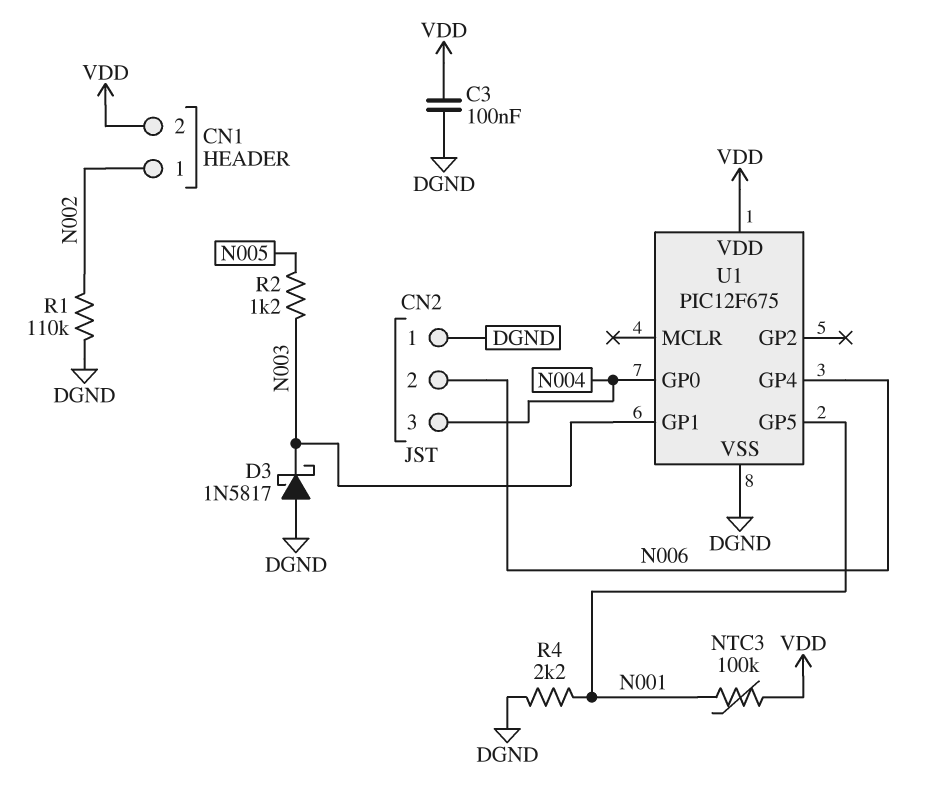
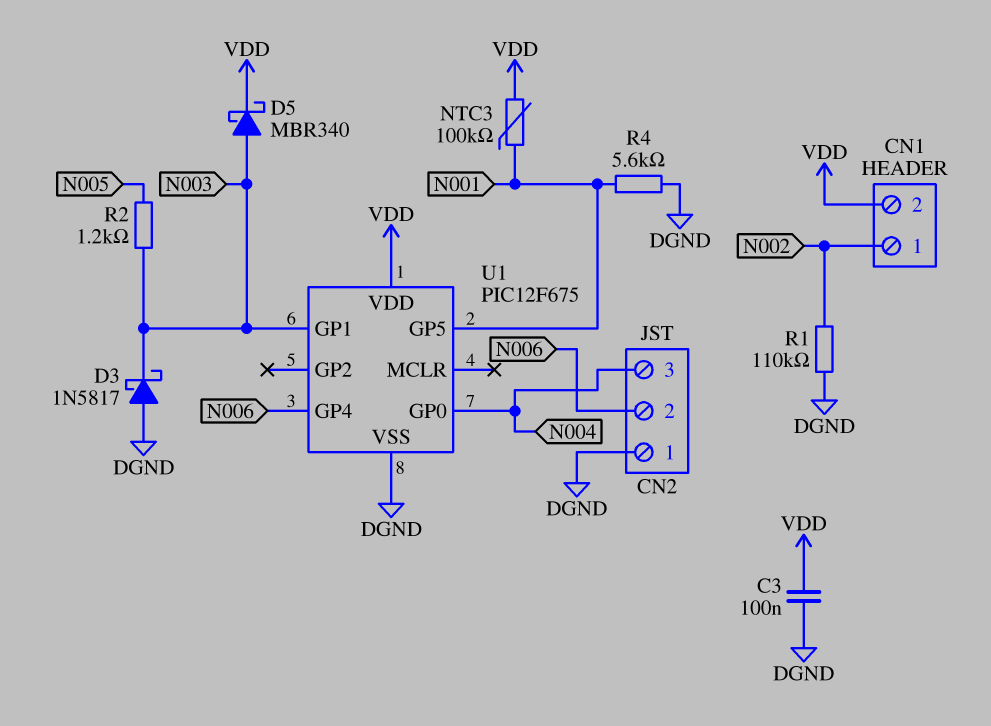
D5: none -> schottky MBR340 (A N003, K VDD)
R4: 2.2k (DGND, N001) -> 5.6k (DGND, N001)

